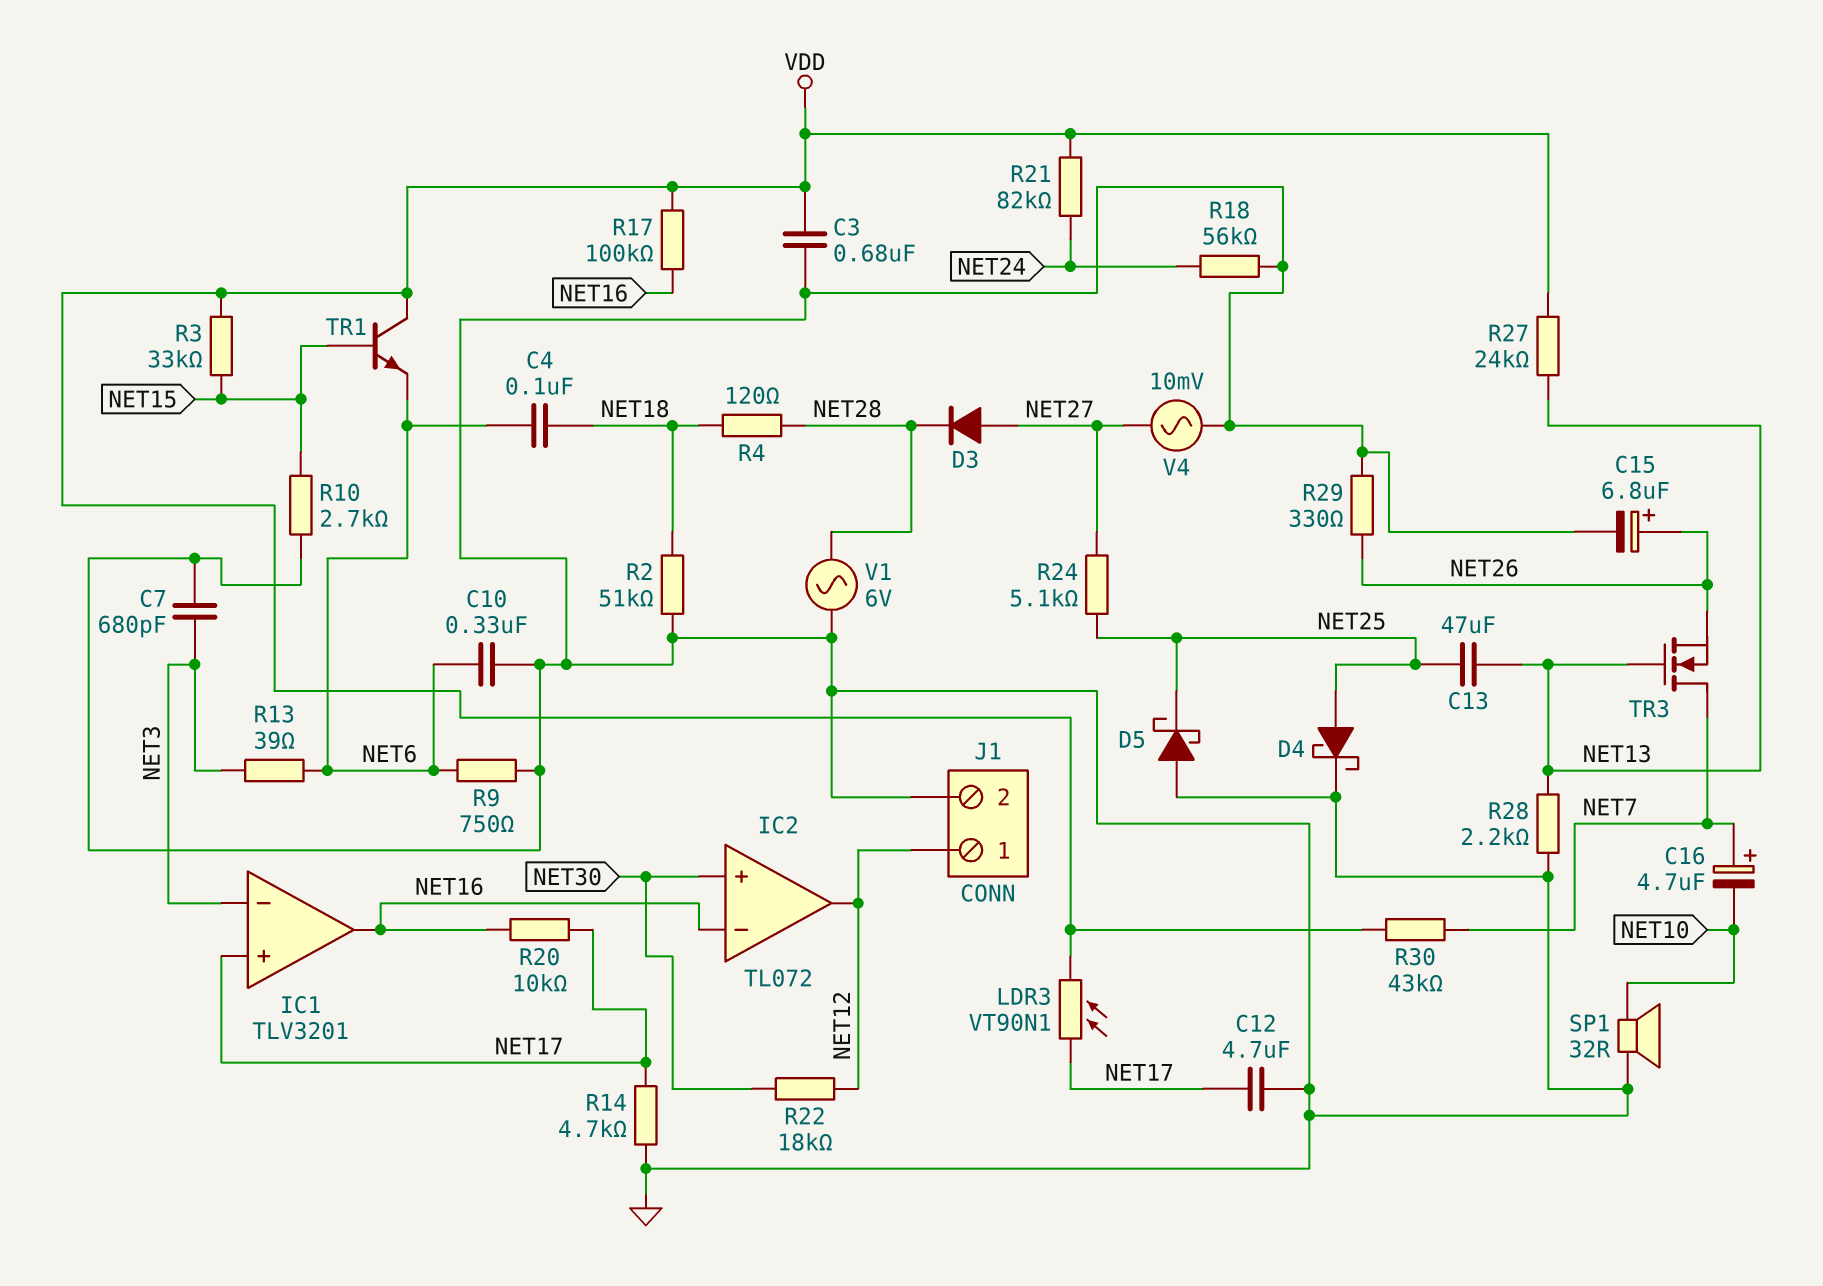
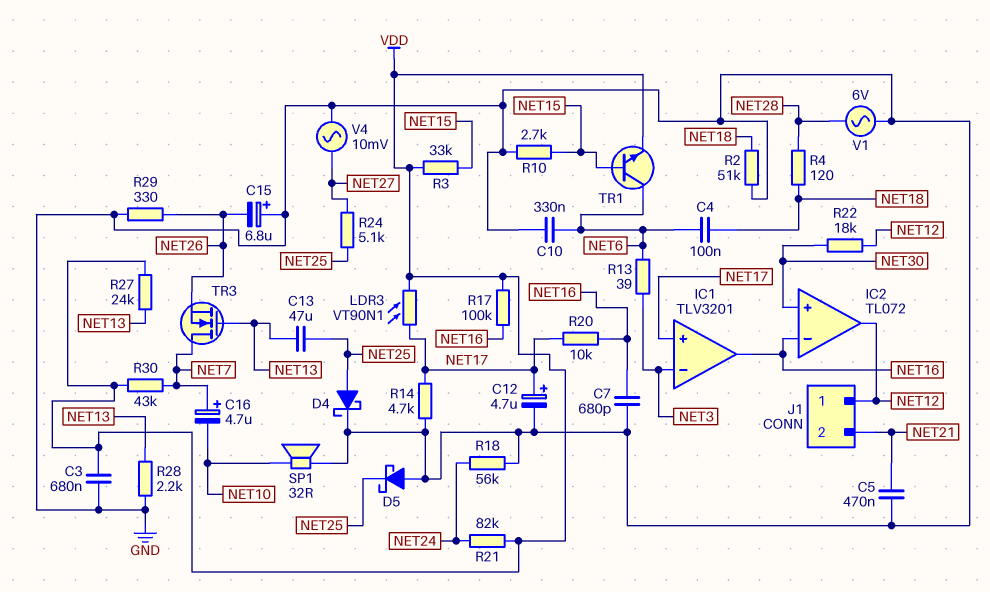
C5: none -> 470nF (GND, NET21)
C7: 680pF (GND, NET3) -> 680pF (GND, NET16)
C12: 4.7uF (GND, NET17) -> 4.7uF (plus NET17, minus GND)
C15: 6.8uF (plus NET26, minus GND) -> 6.8uF (plus GND, minus NET26)
D3: diode (A NET27, K NET28) -> none
J1 pin 2: GND -> NET21
R9: 750 (GND, NET6) -> none
TR1: NPN (B NET15, C VDD, E NET6) -> NPN (B NET15, C NET6, E VDD)

